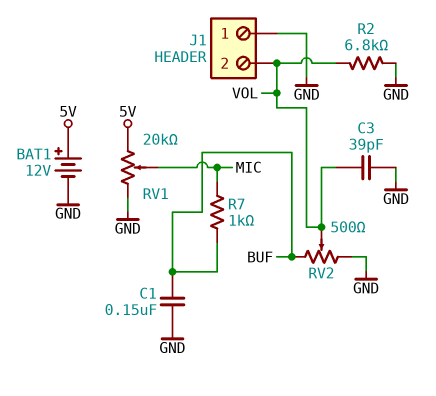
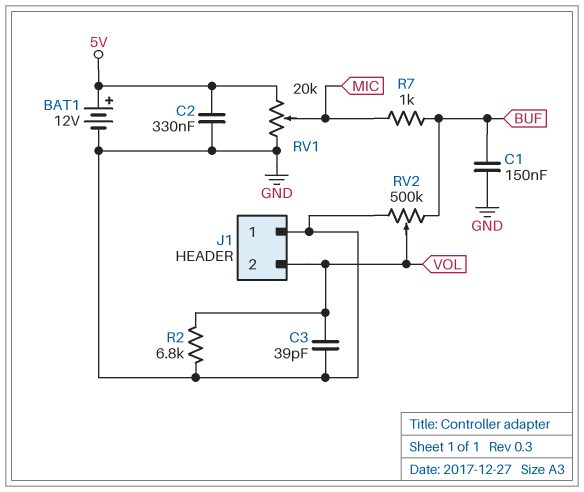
C2: none -> 330nF (5V, GND)
RV2: 500 (BUF, GND, wiper VOL) -> 500k (BUF, GND, wiper VOL)

